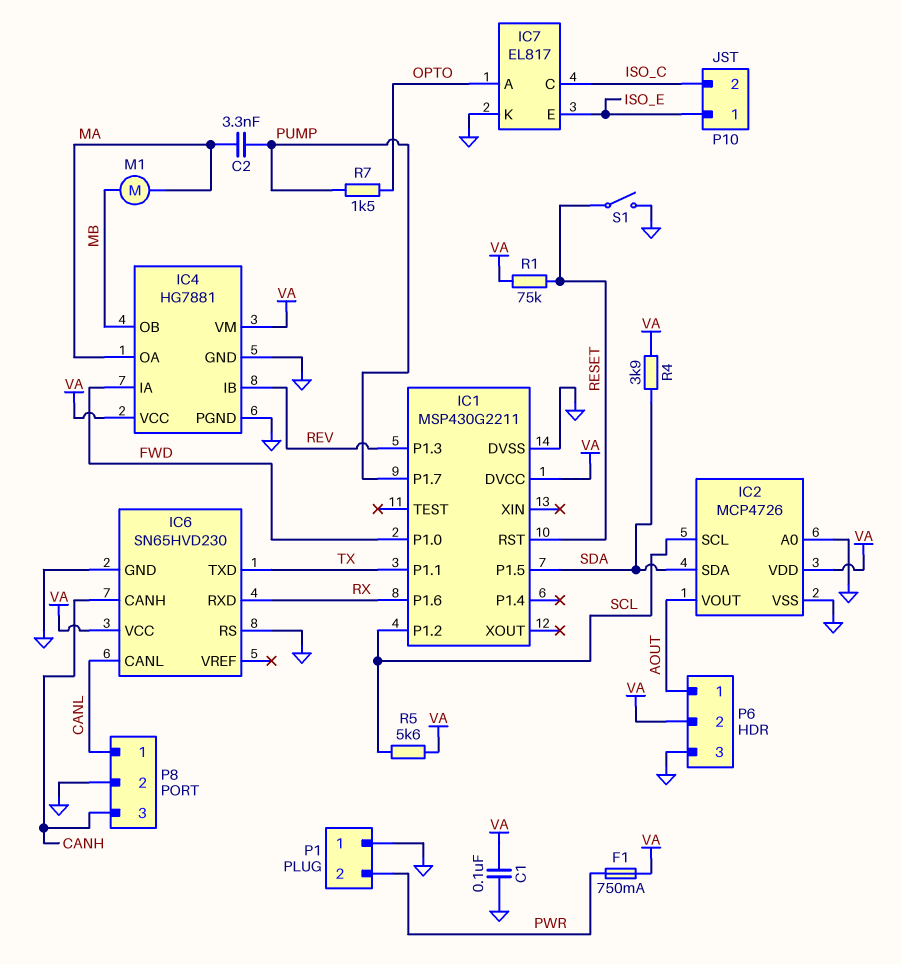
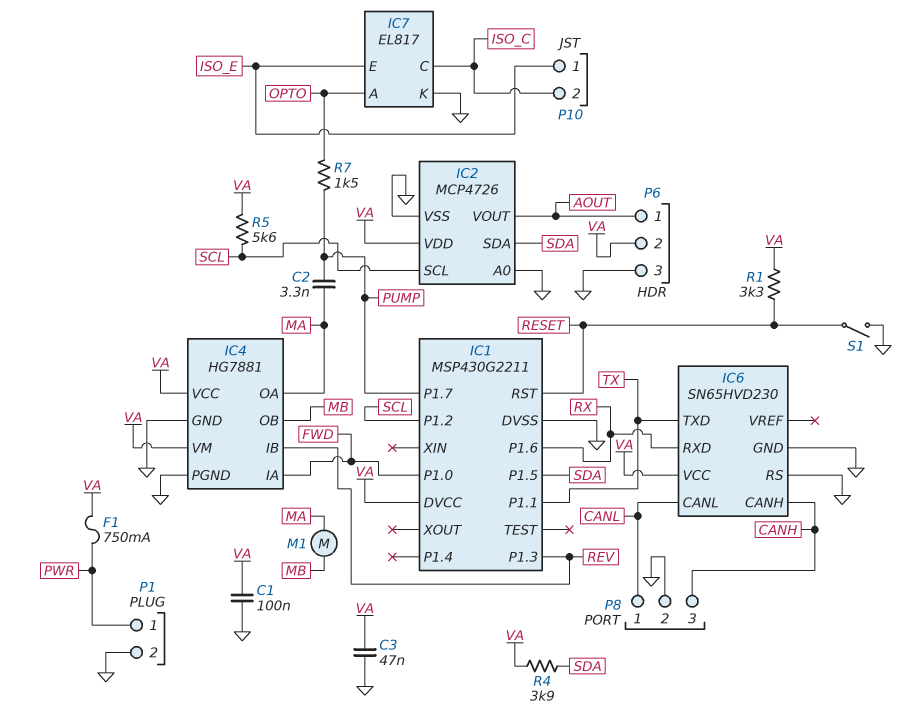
C3: none -> 47nF (GND, VA)
P1 pin 1: GND -> PWR
P1 pin 2: PWR -> GND
R1: 75k (RESET, VA) -> 3.3k (RESET, VA)

